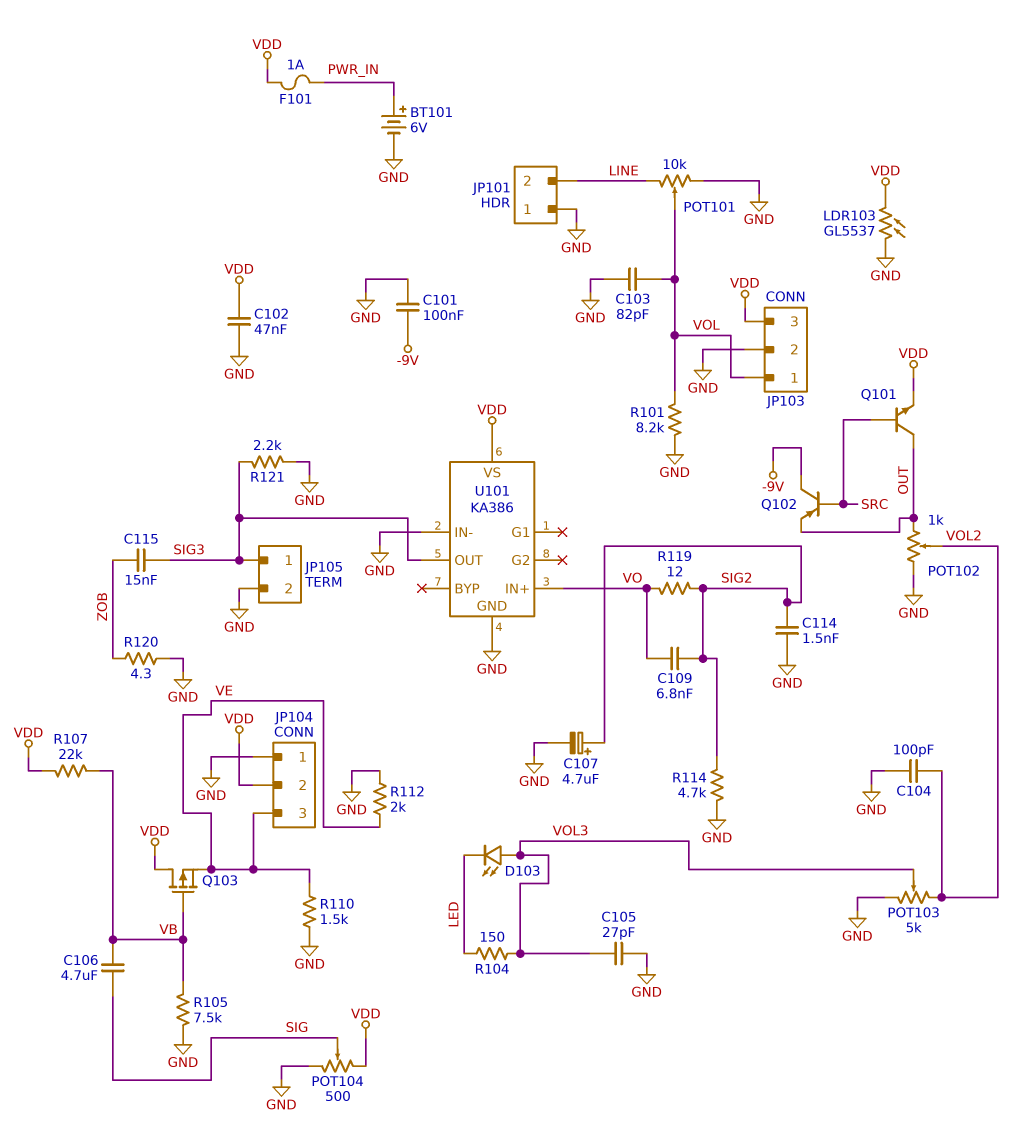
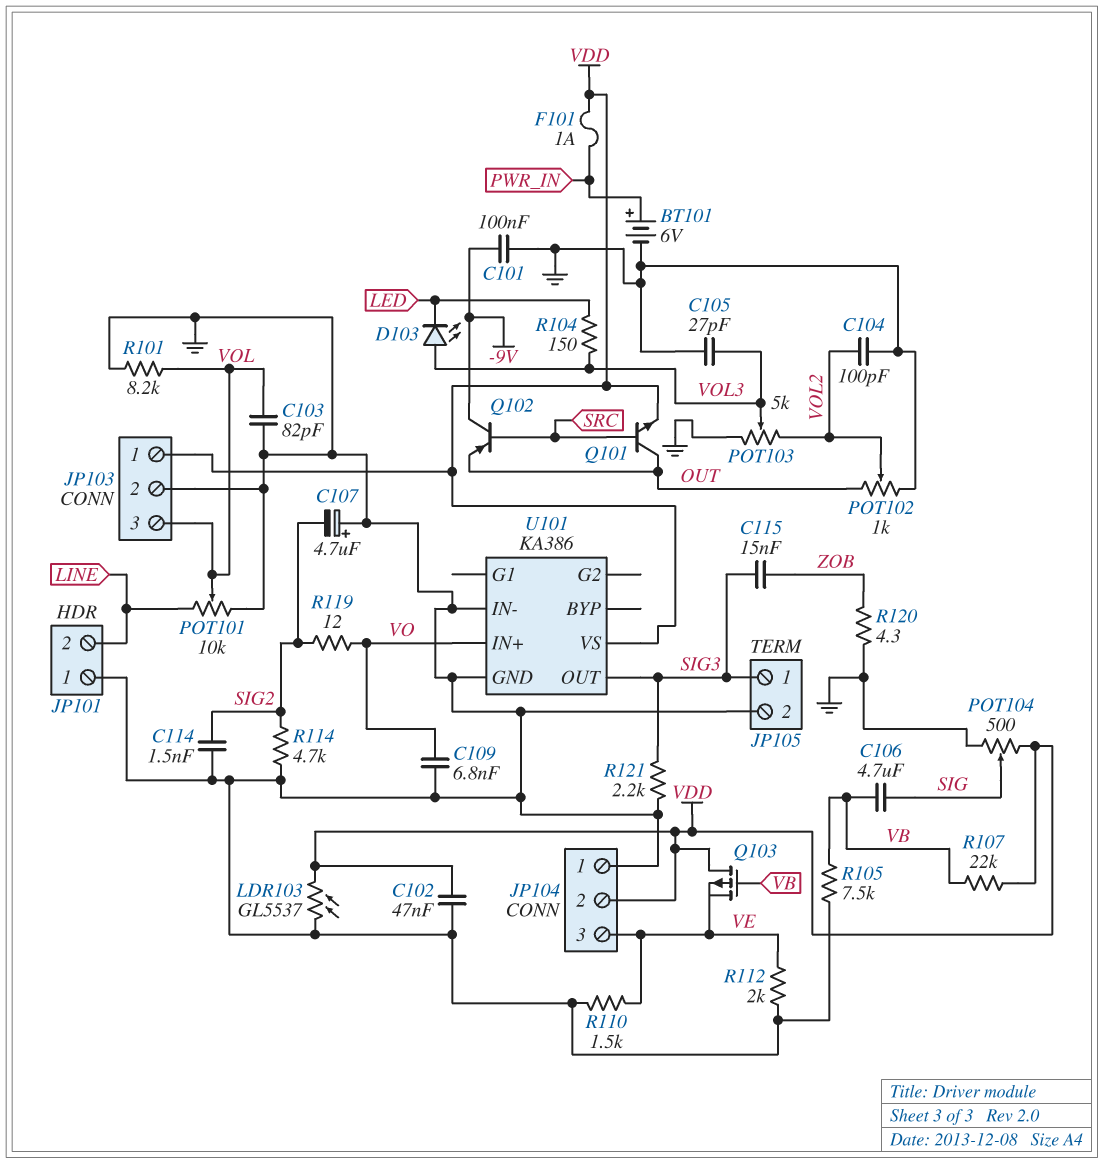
C107: 4.7uF (plus SIG2, minus GND) -> 4.7uF (plus GND, minus SIG2)
C109: 6.8nF (SIG2, VO) -> 6.8nF (GND, VO)
JP103 pin 1: VOL -> VDD
JP103 pin 3: VDD -> VOL

